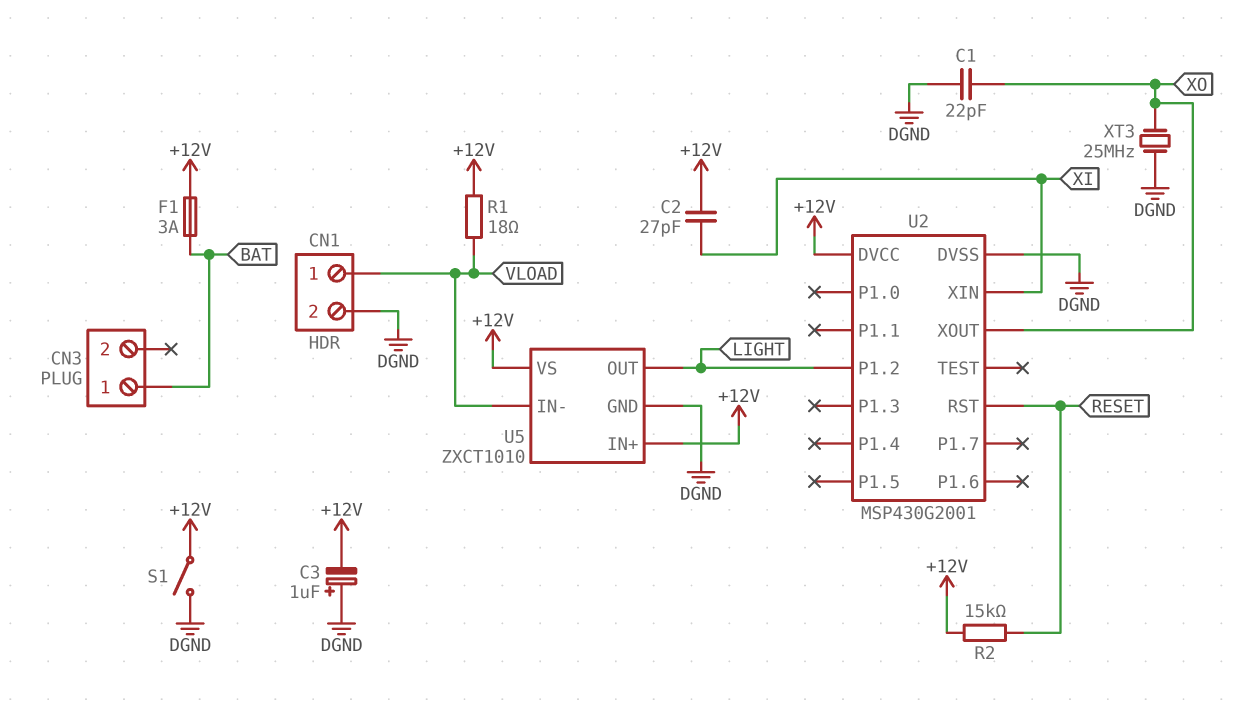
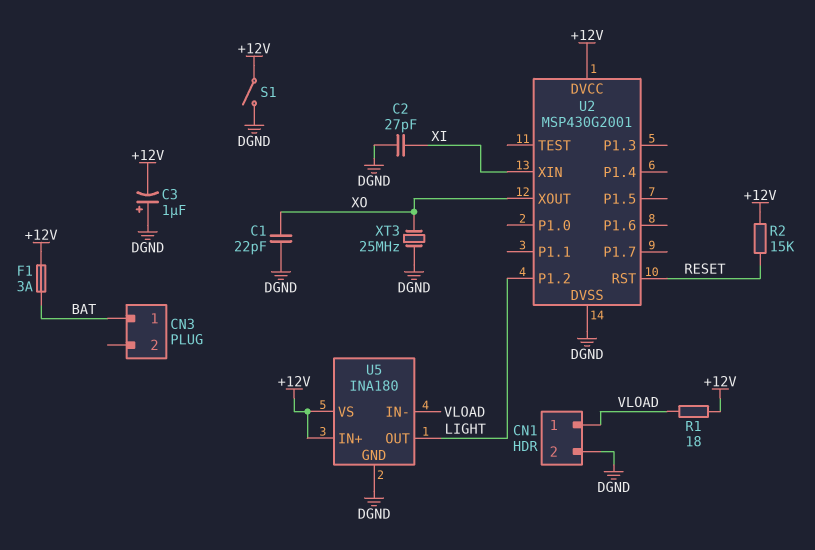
C2: 27pF (+12V, XI) -> 27pF (DGND, XI)
U5: ZXCT1010 -> INA180

